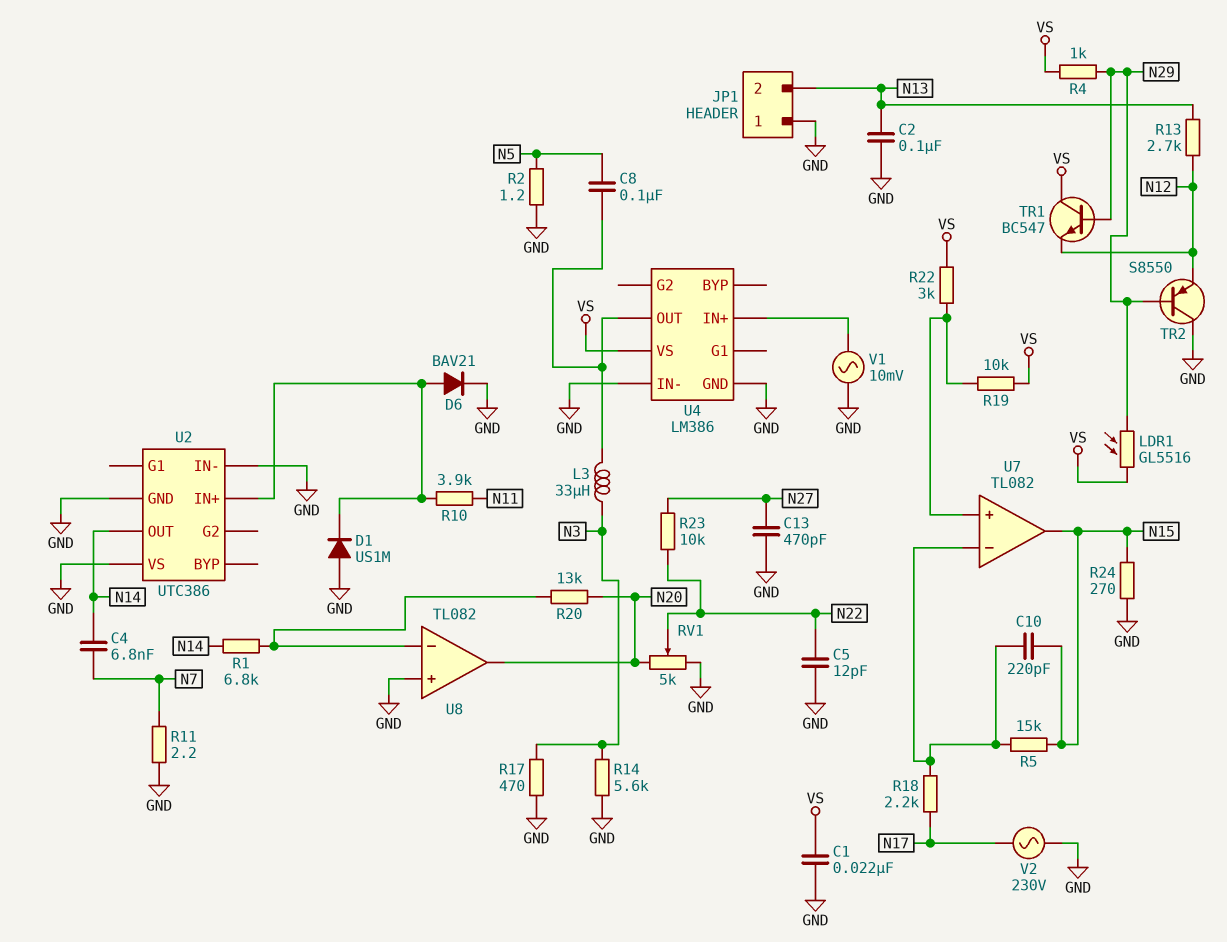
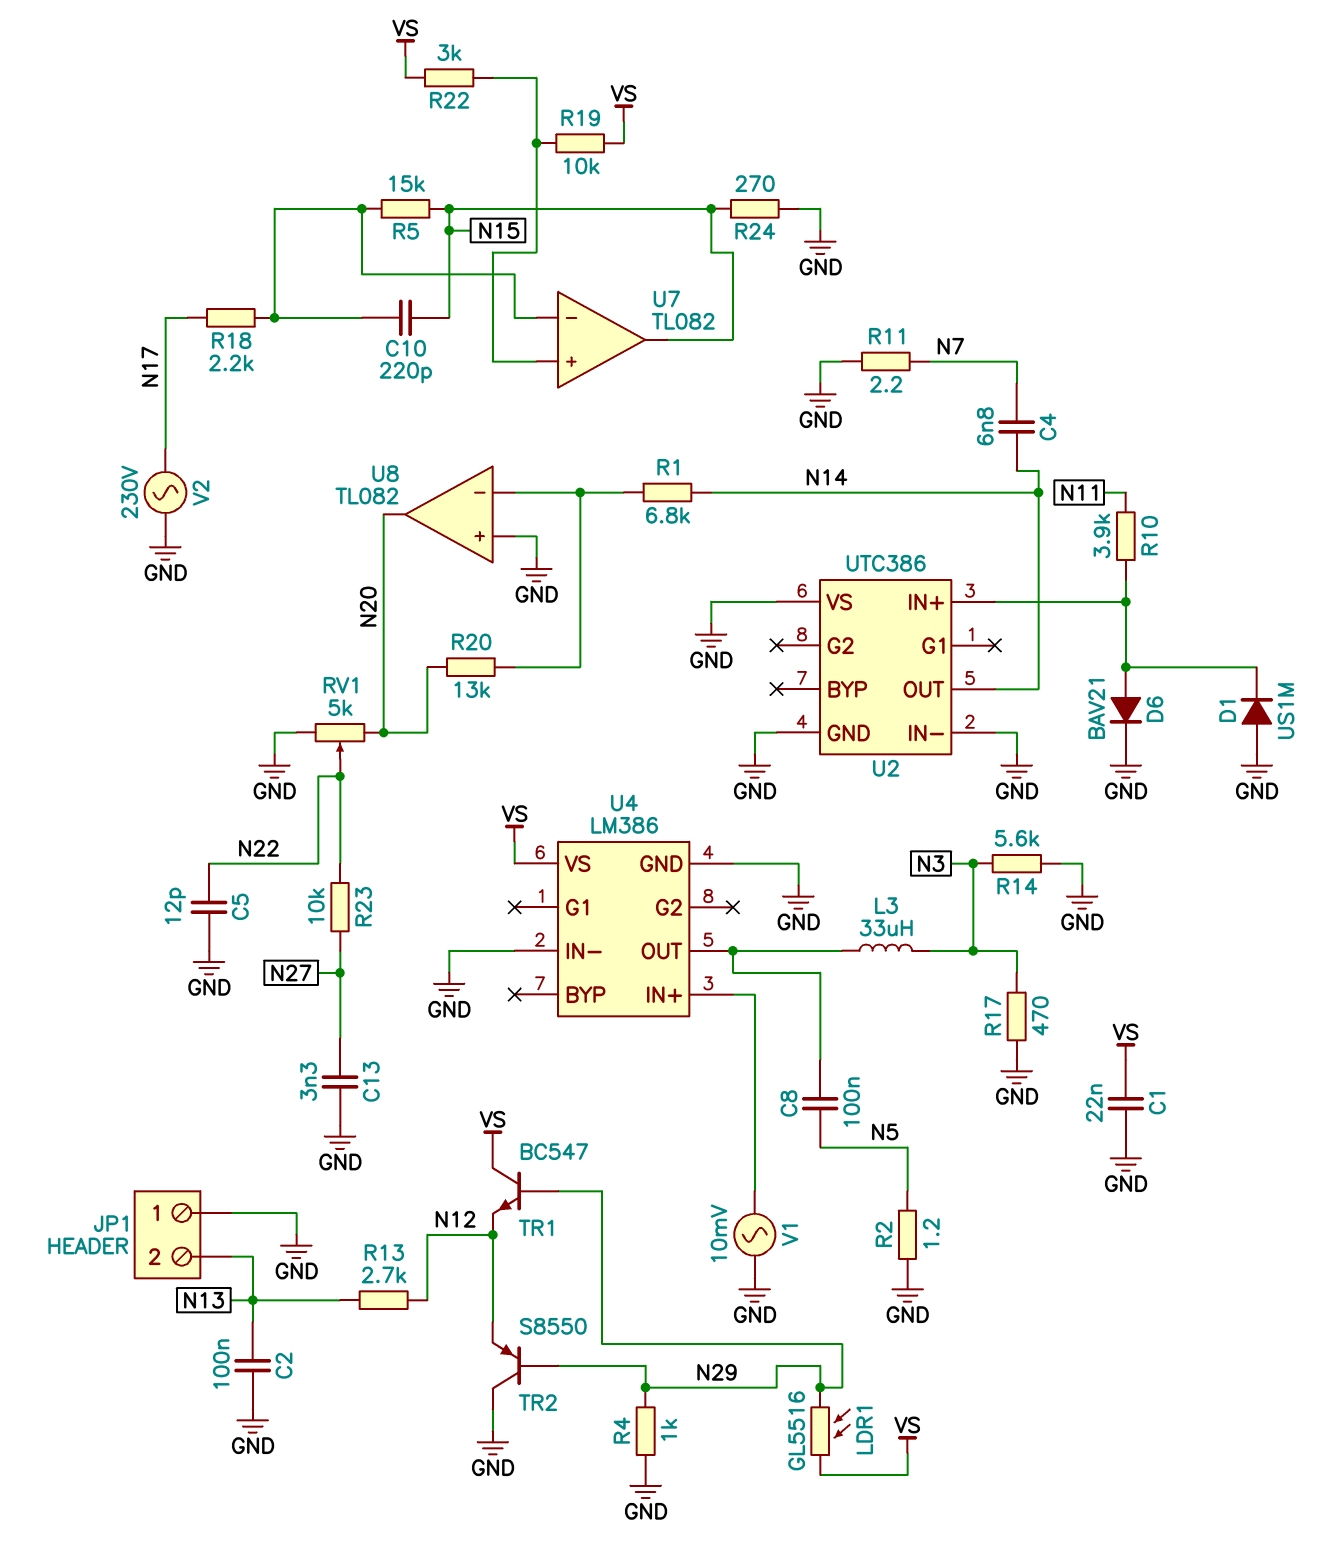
C13: 470pF (GND, N27) -> 3.3nF (GND, N27)
R4: 1k (N29, VS) -> 1k (GND, N29)

